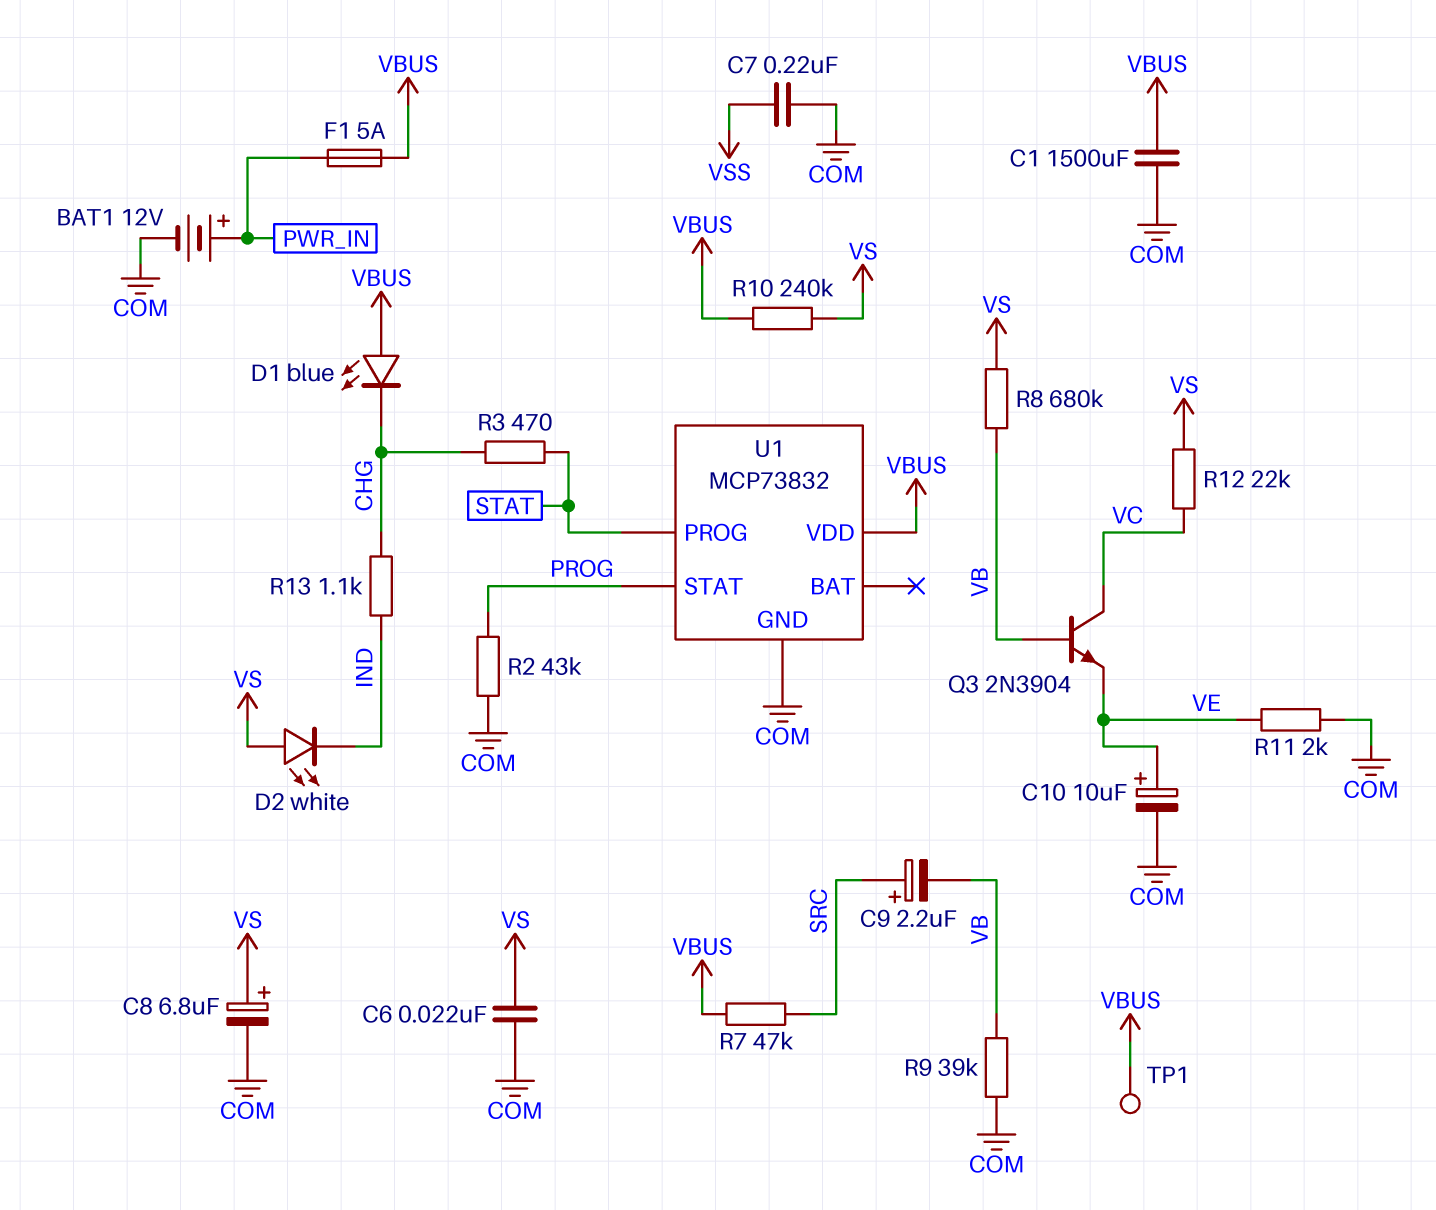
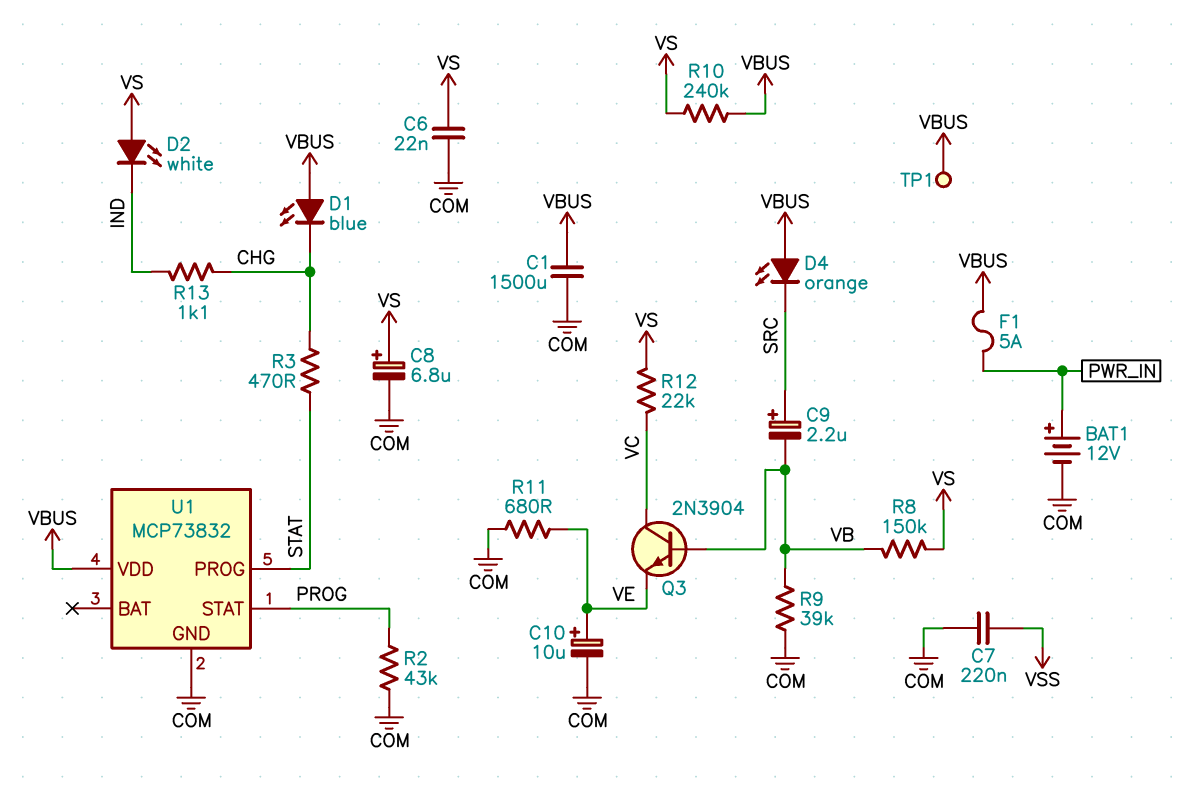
D4: none -> LED orange (A VBUS, K SRC)
R7: 47k (SRC, VBUS) -> none
R8: 680k (VB, VS) -> 150k (VB, VS)
R11: 2k (COM, VE) -> 680 (COM, VE)

